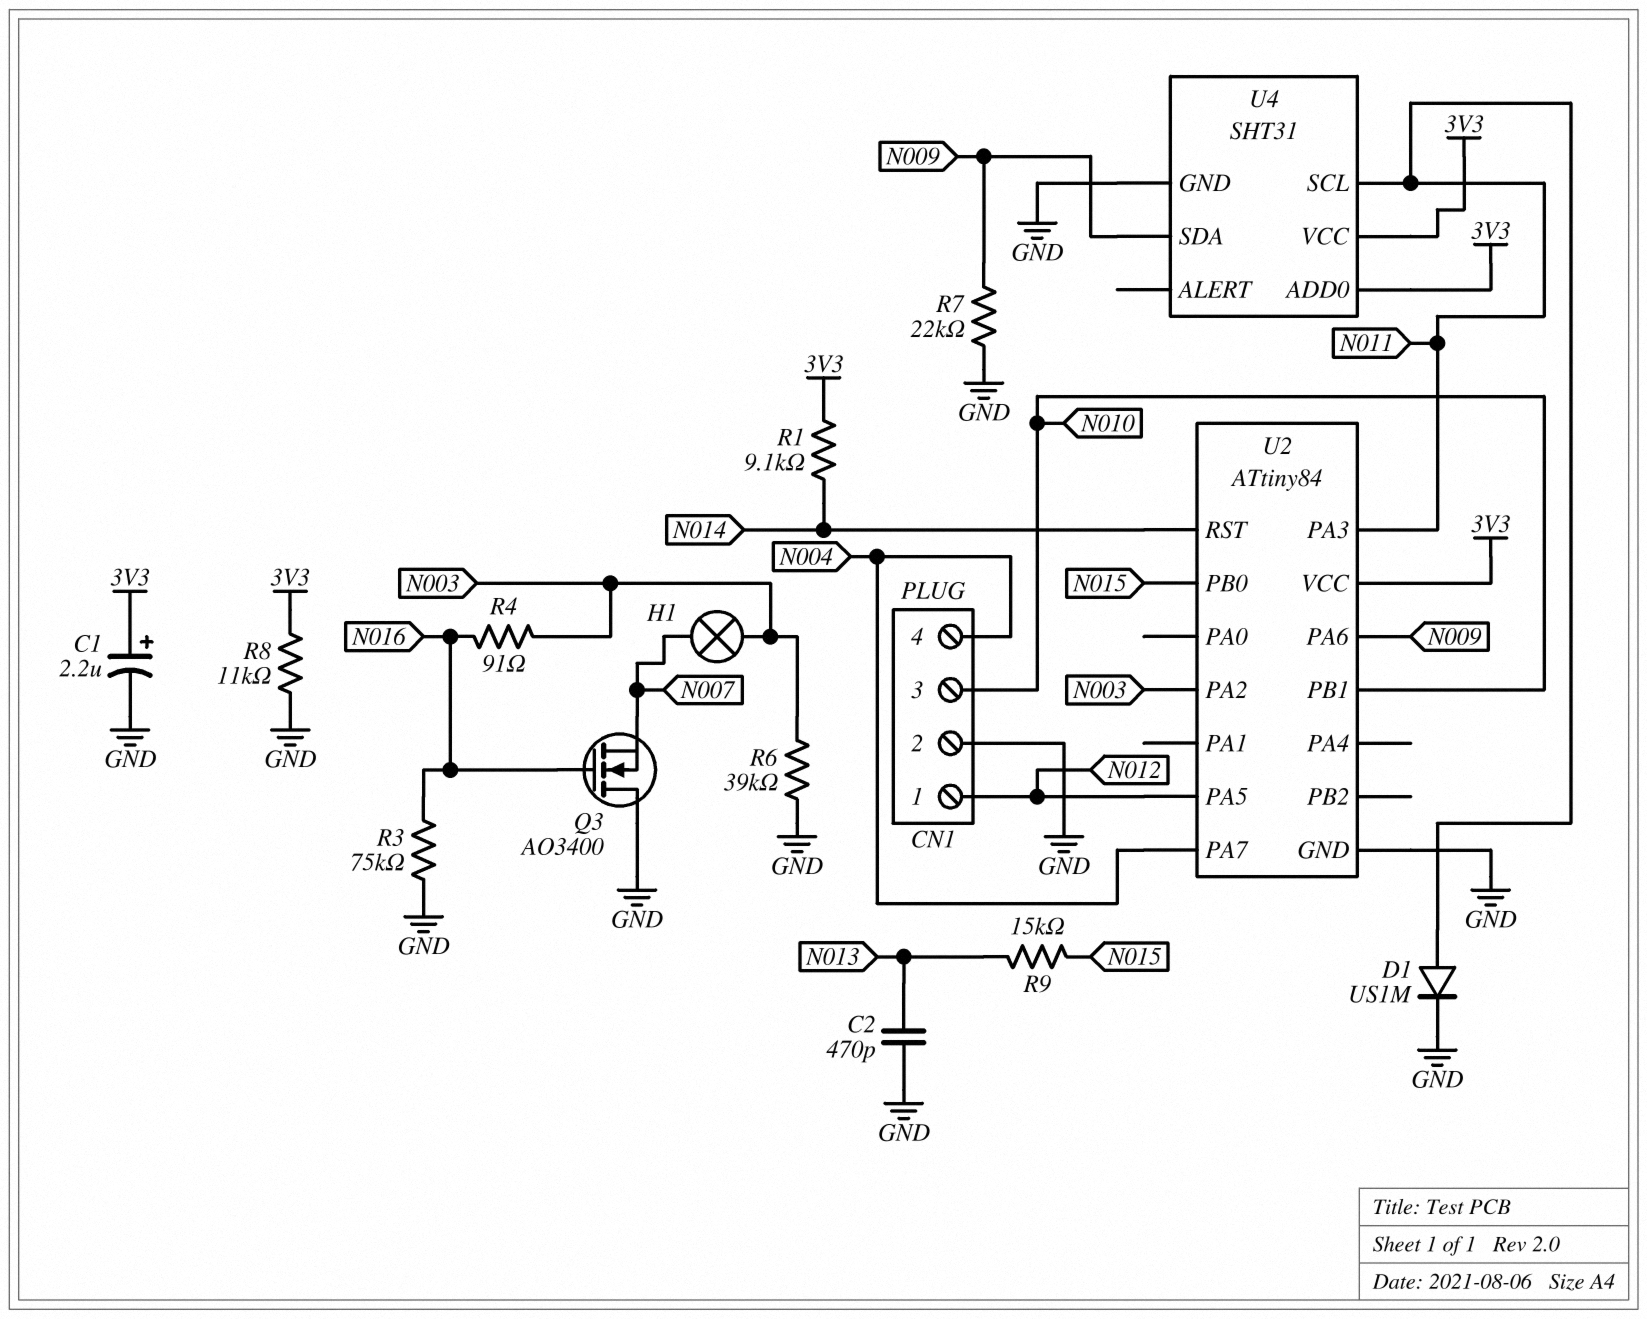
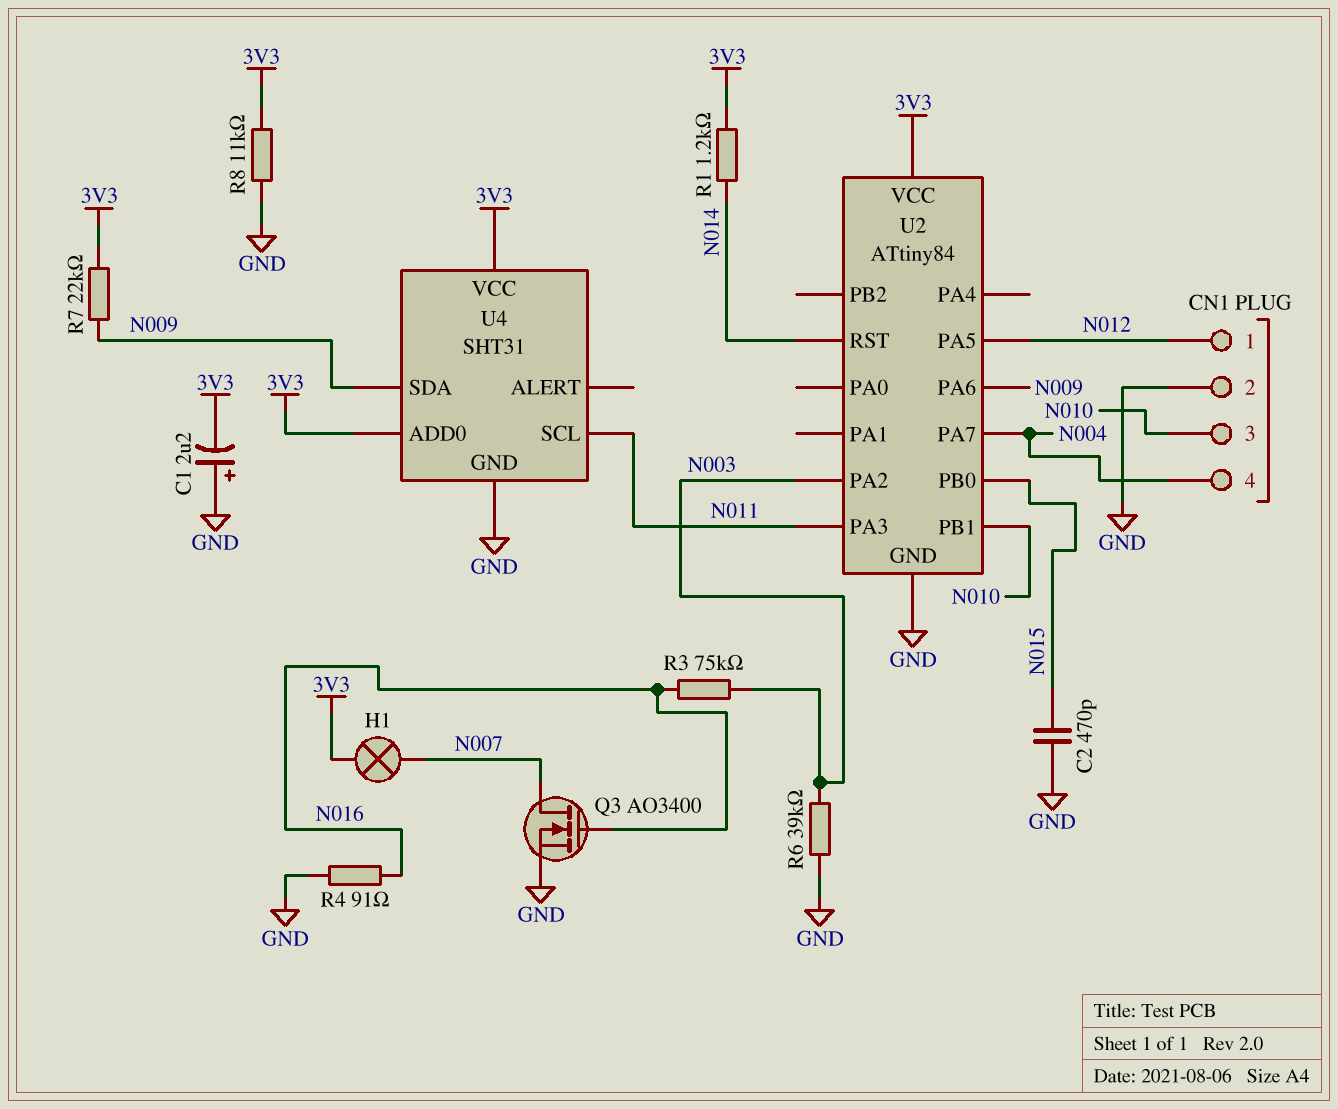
C1: 2.2uF (plus 3V3, minus GND) -> 2.2uF (plus GND, minus 3V3)
C2: 470pF (GND, N013) -> 470pF (GND, N015)
D1: diode US1M (A N011, K GND) -> none
H1: lamp (N003, N007) -> lamp (3V3, N007)
Q3: NMOS AO3400 (G N016, D GND, S N007) -> NMOS AO3400 (G N016, D N007, S GND)
R1: 9.1k (3V3, N014) -> 1.2k (3V3, N014)
R3: 75k (GND, N016) -> 75k (N003, N016)
R4: 91 (N003, N016) -> 91 (GND, N016)
R7: 22k (GND, N009) -> 22k (3V3, N009)
R9: 15k (N013, N015) -> none

